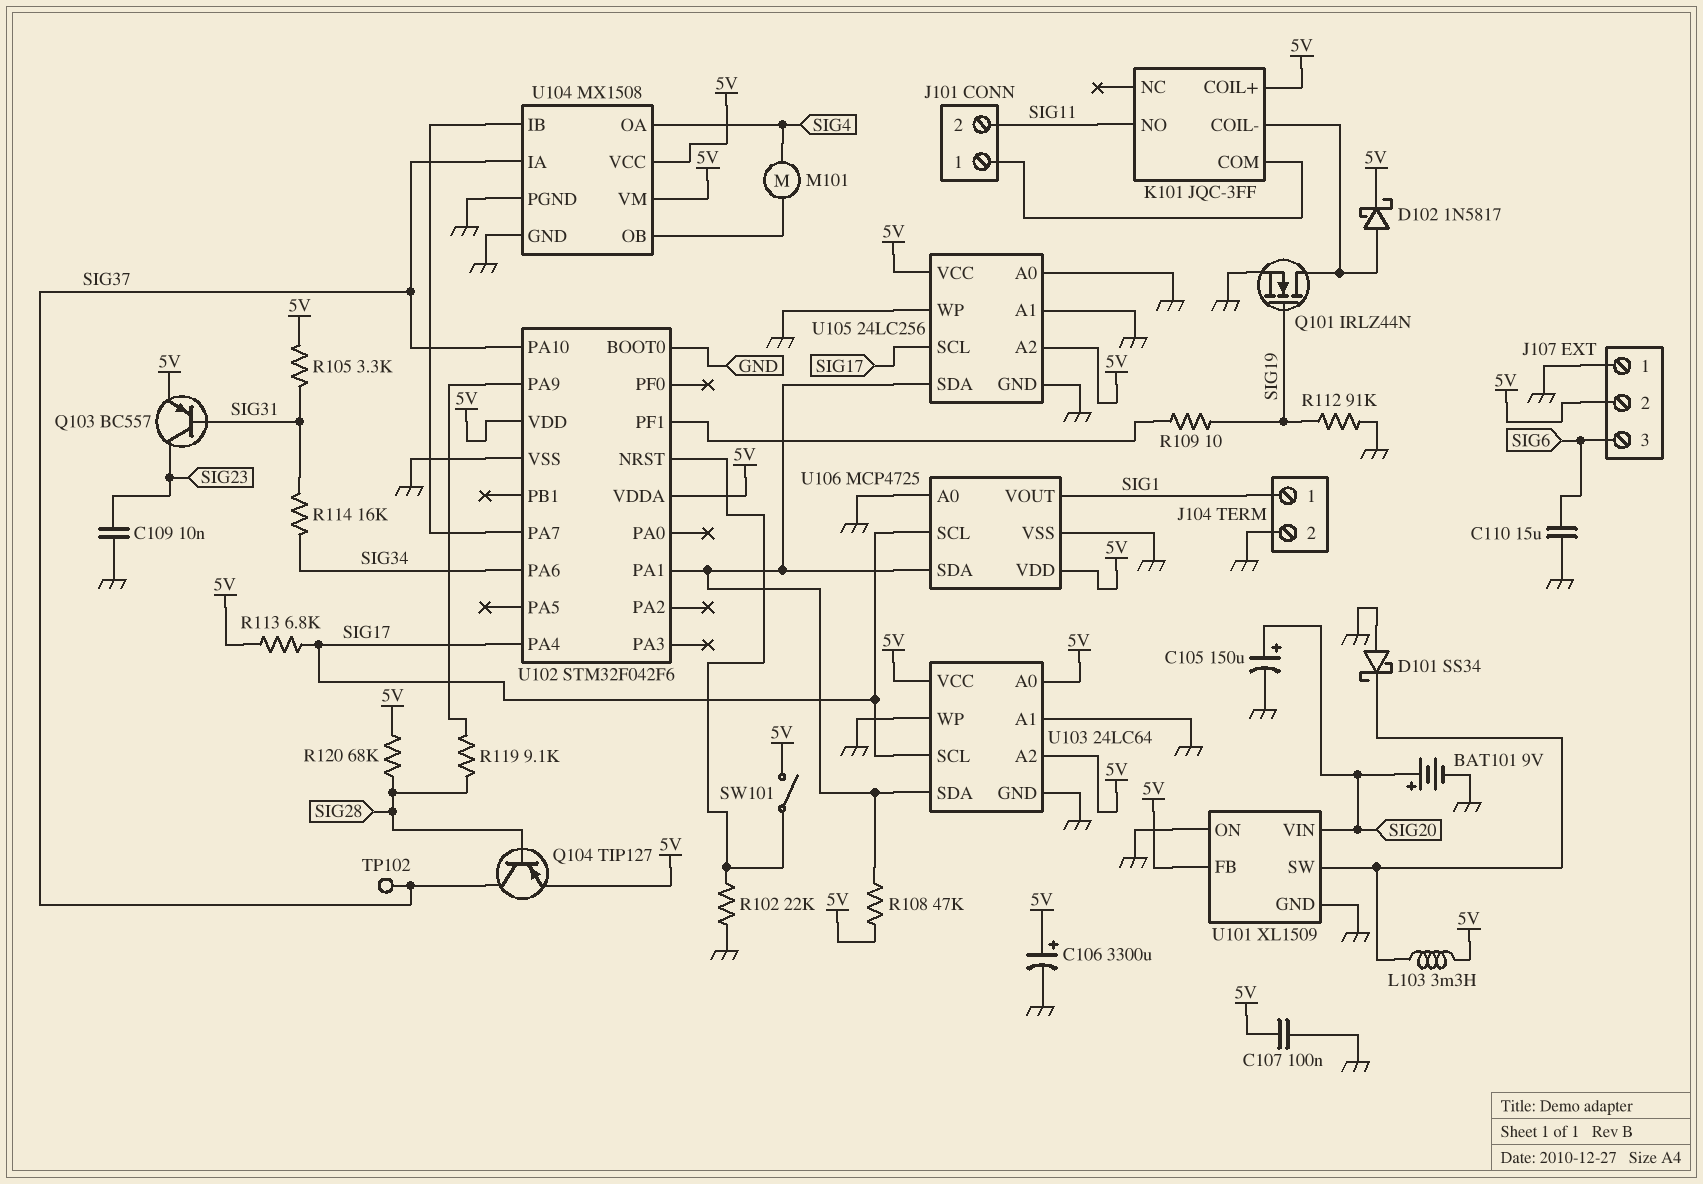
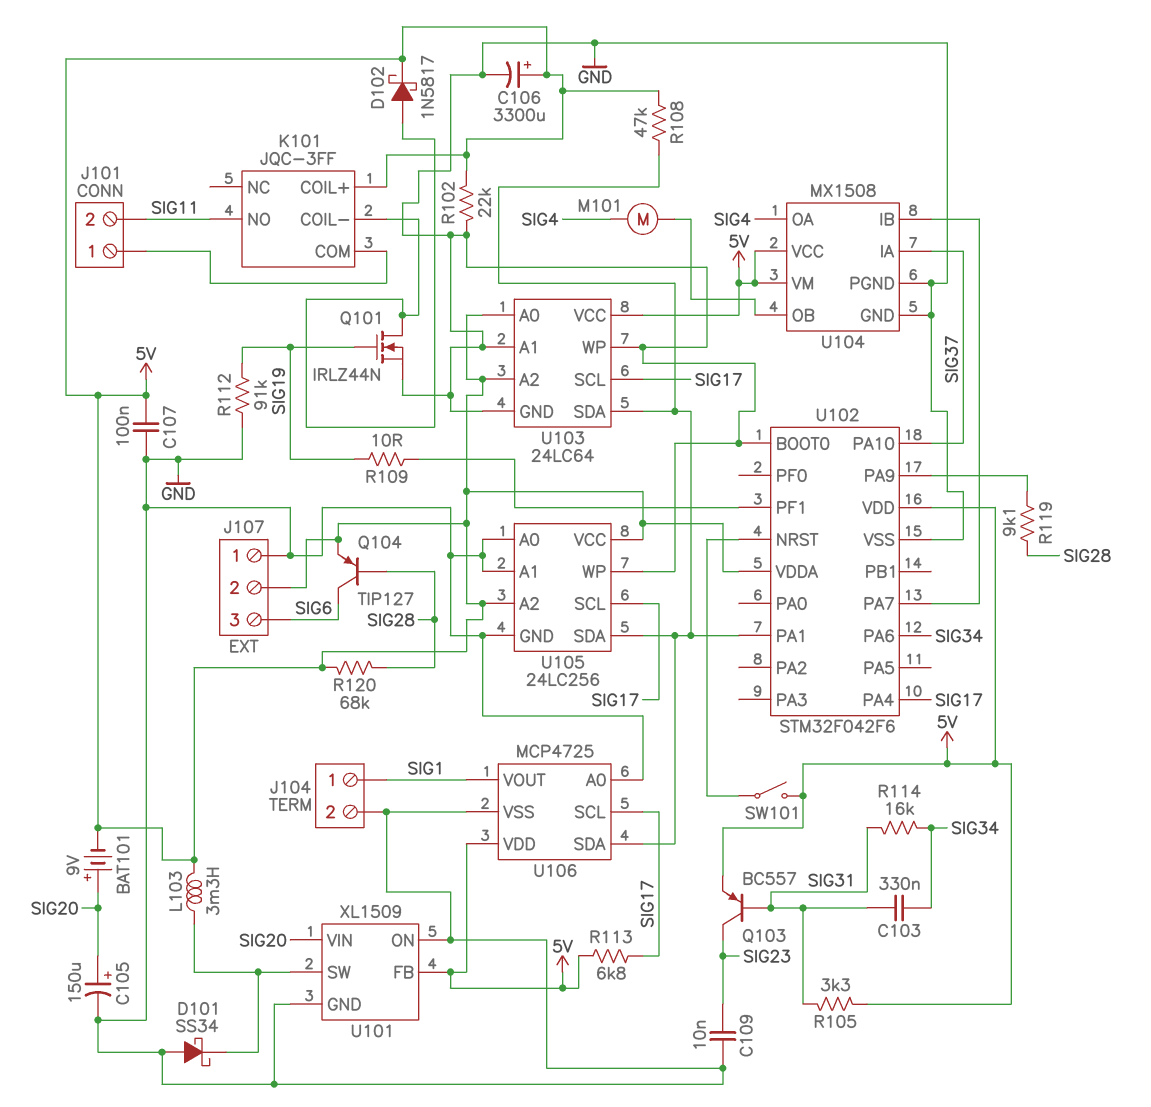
BAT101: 9V (plus SIG20, minus GND) -> 9V (plus SIG20, minus 5V)
C103: none -> 330nF (SIG31, SIG34)
C110: 15uF (GND, SIG6) -> none
Q104: PNP TIP127 (B SIG28, C SIG37, E 5V) -> PNP TIP127 (B SIG28, C SIG6, E 5V)
R102: 22k (GND, U102/NRST) -> 22k (5V, GND)
TP102: test point (SIG37) -> none

